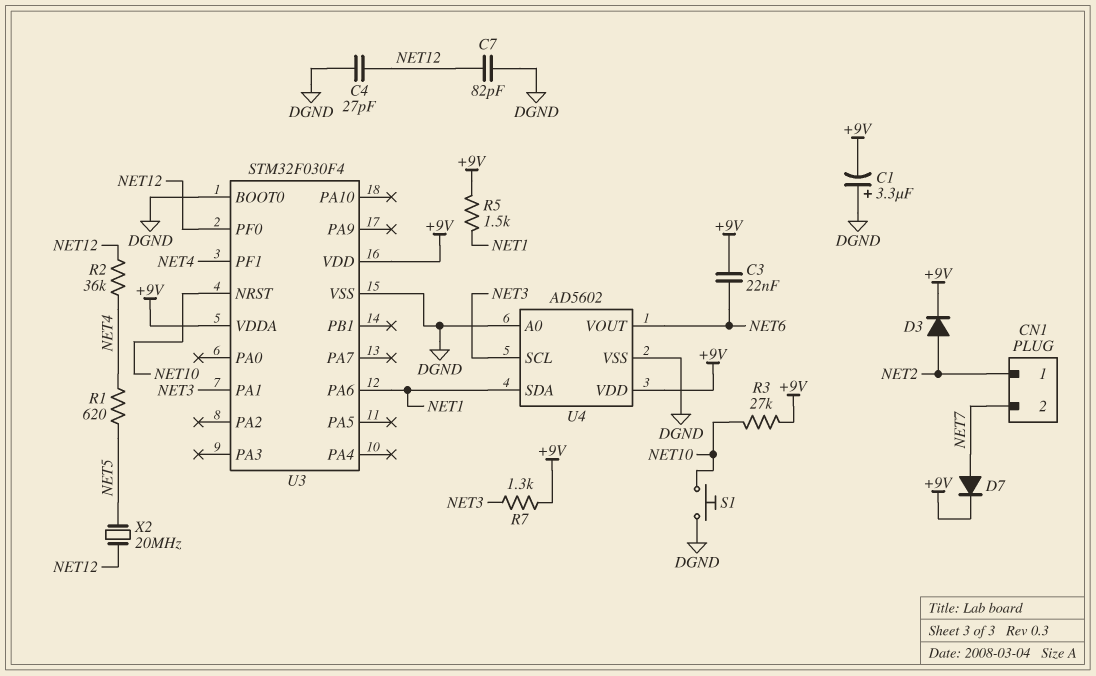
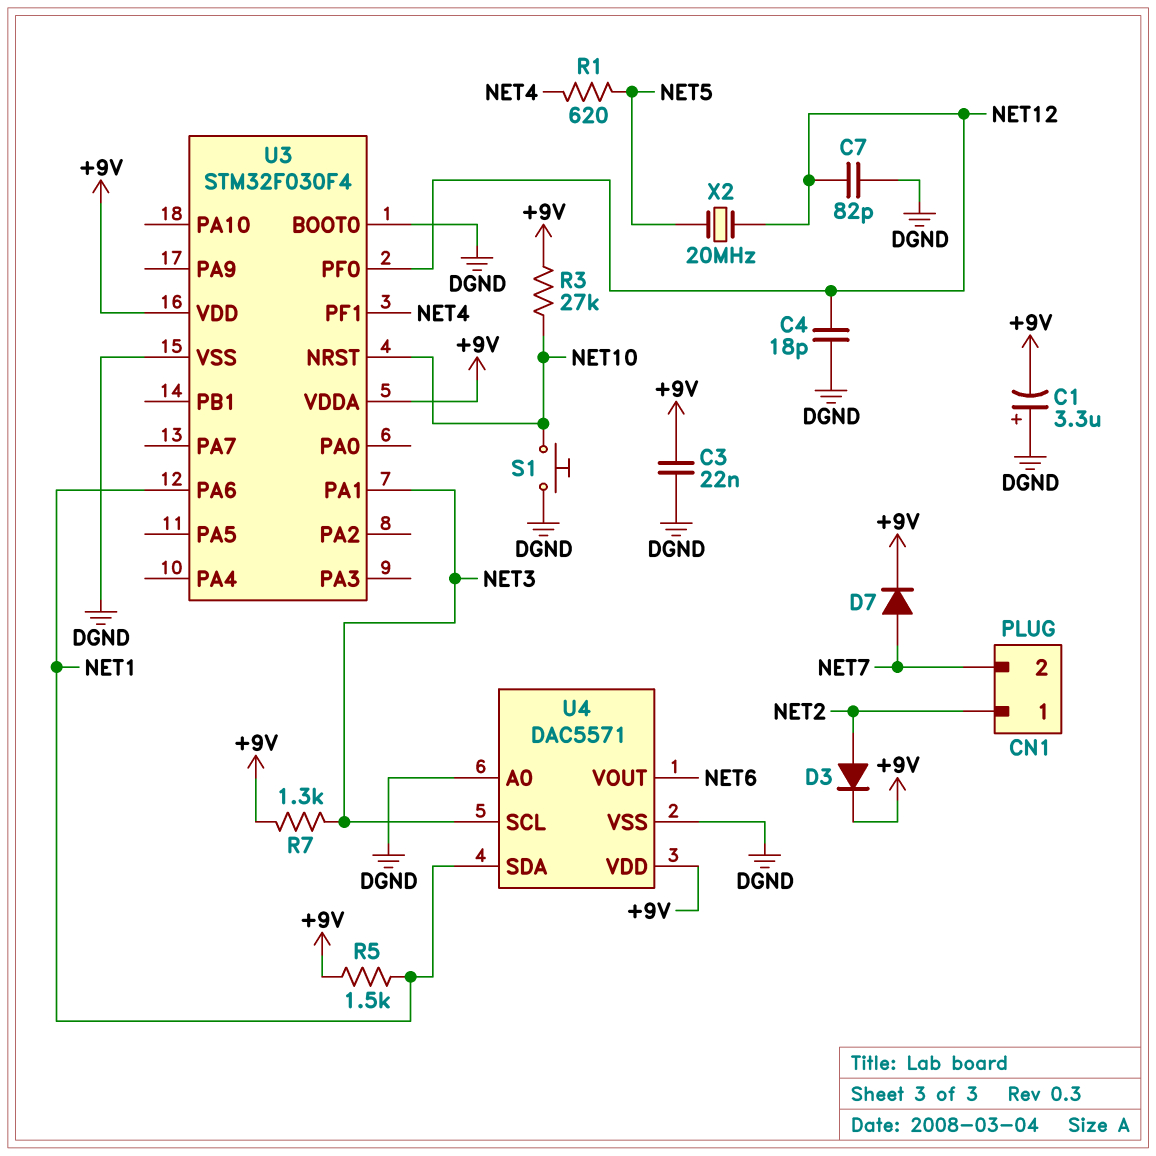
C3: 22nF (+9V, NET6) -> 22nF (+9V, DGND)
C4: 27pF (DGND, NET12) -> 18pF (DGND, NET12)
R2: 36k (NET4, NET12) -> none
U4: AD5602 -> DAC5571

